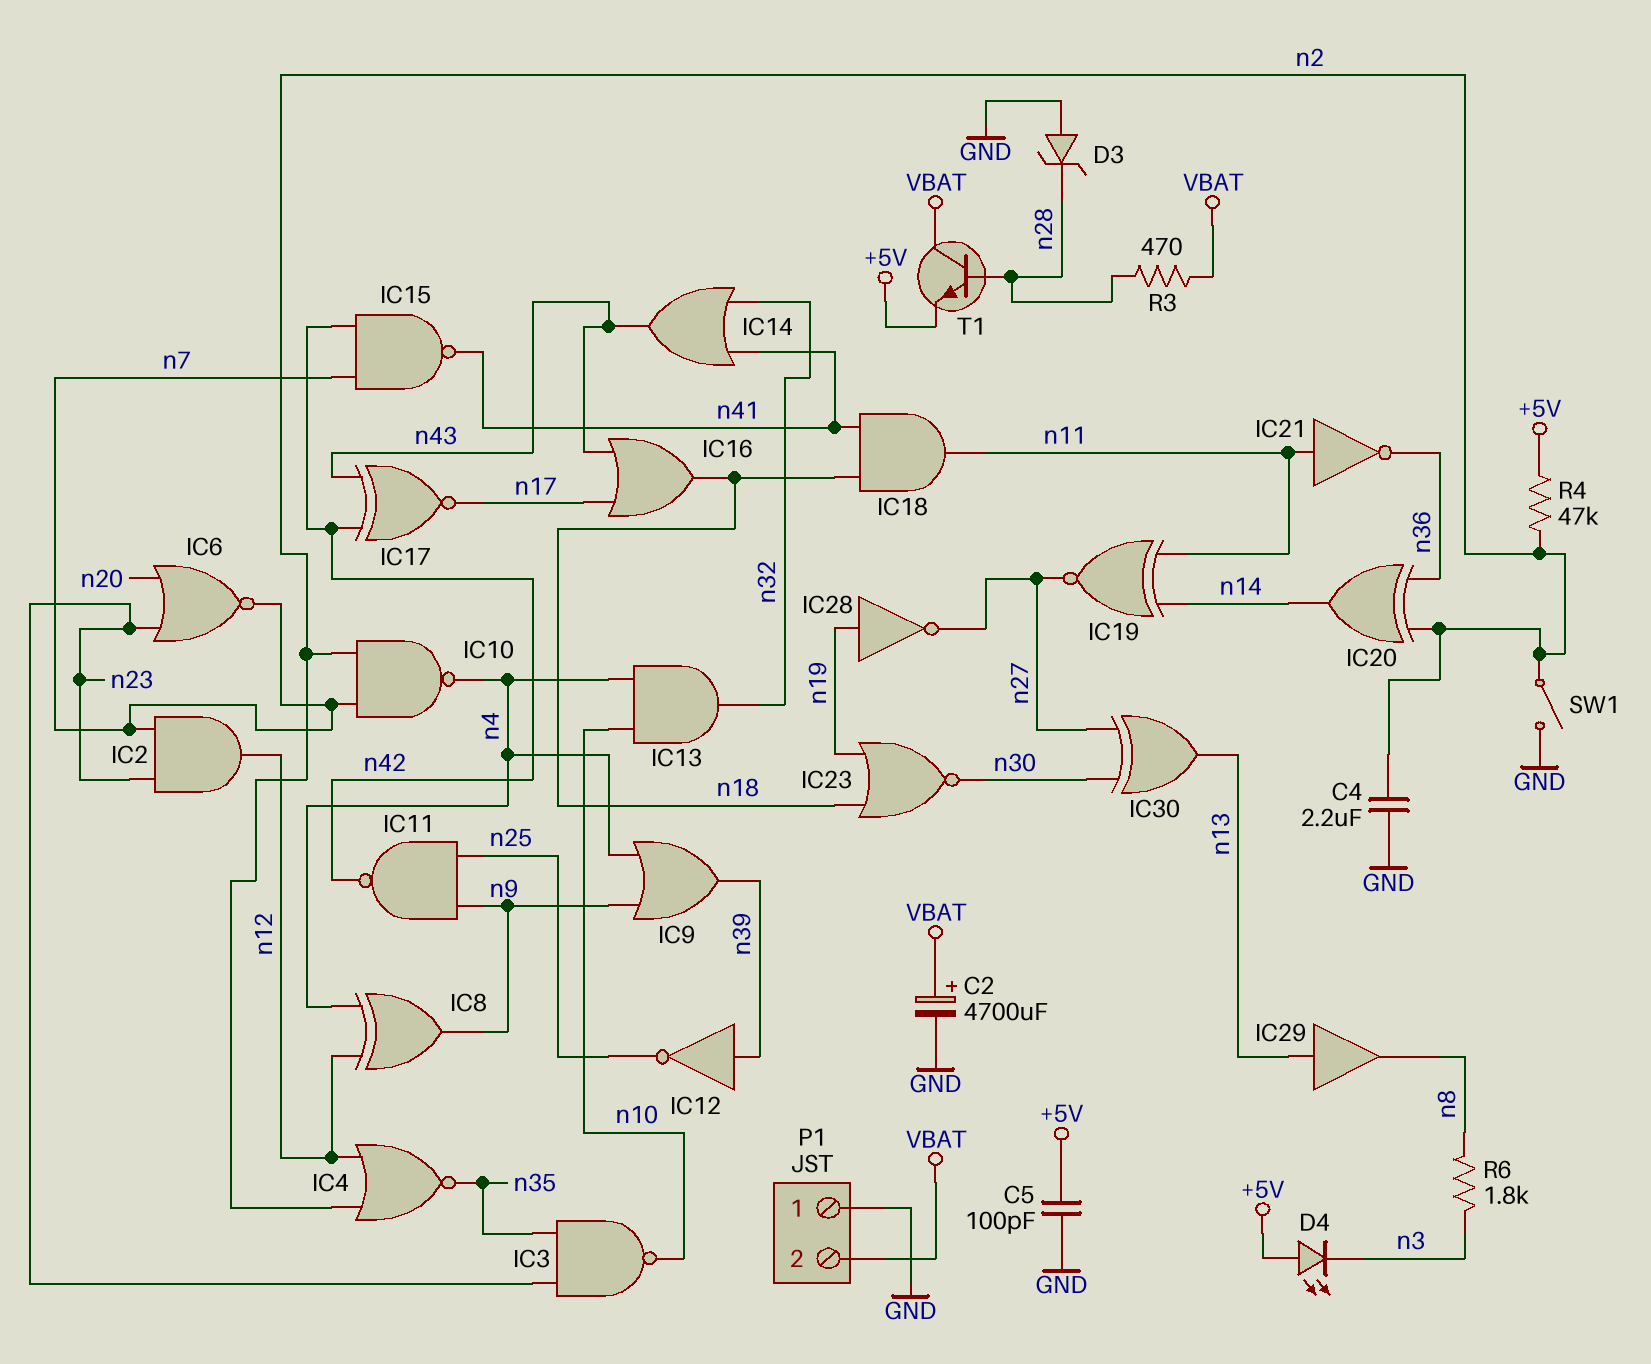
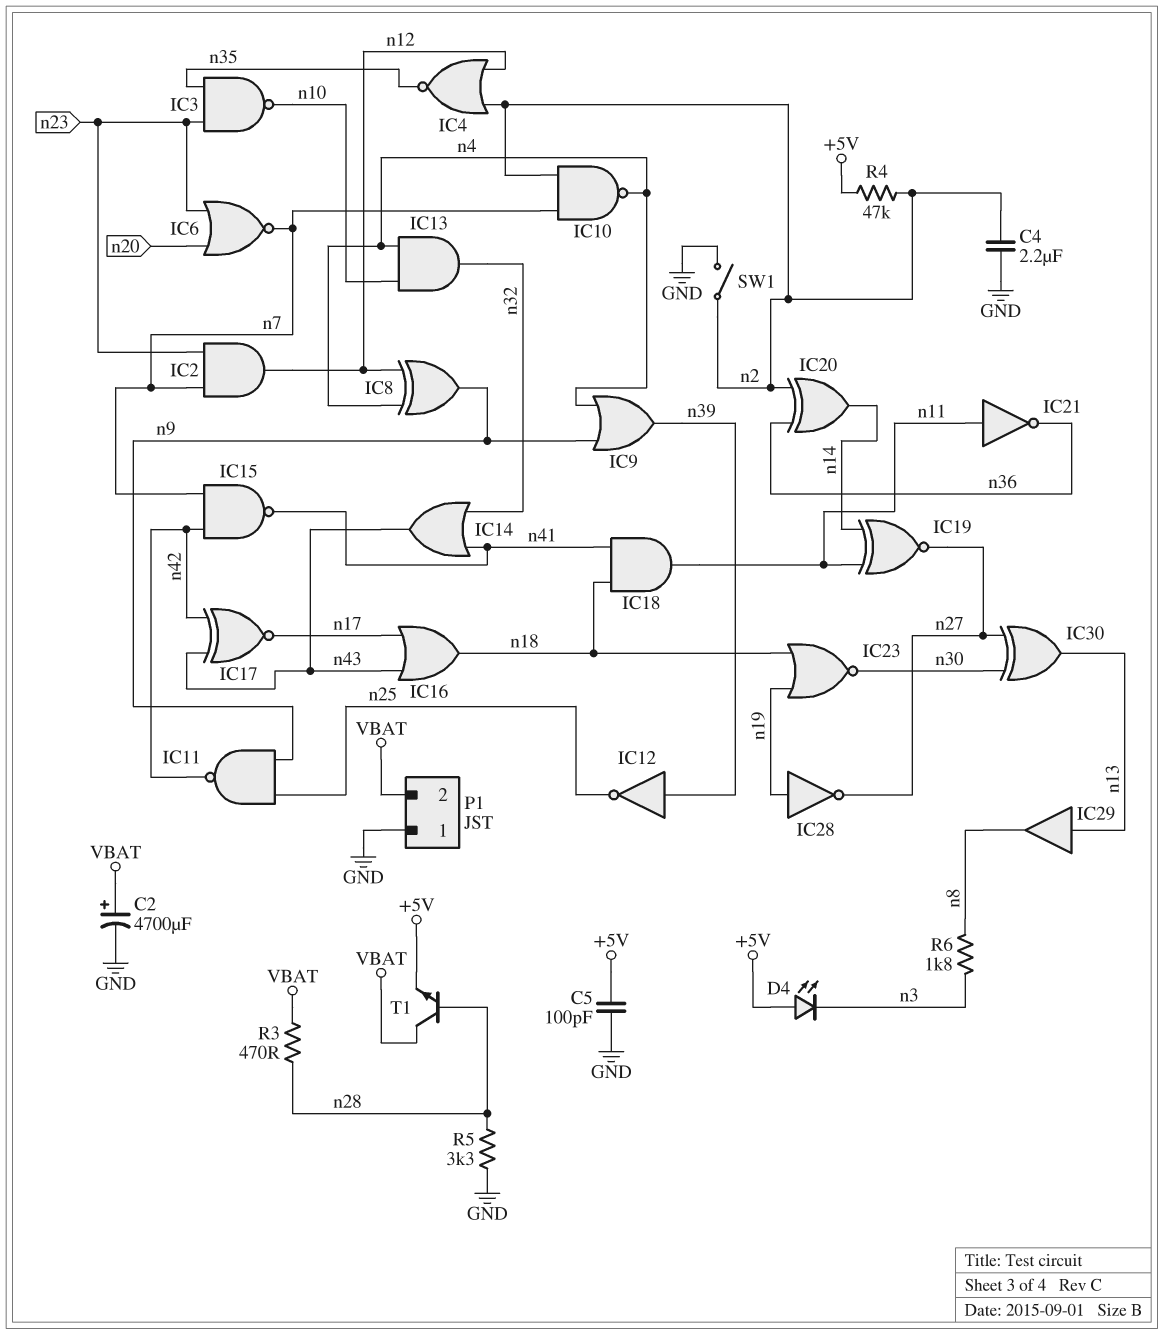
D3: zener (A GND, K n28) -> none
R5: none -> 3.3k (GND, n28)

